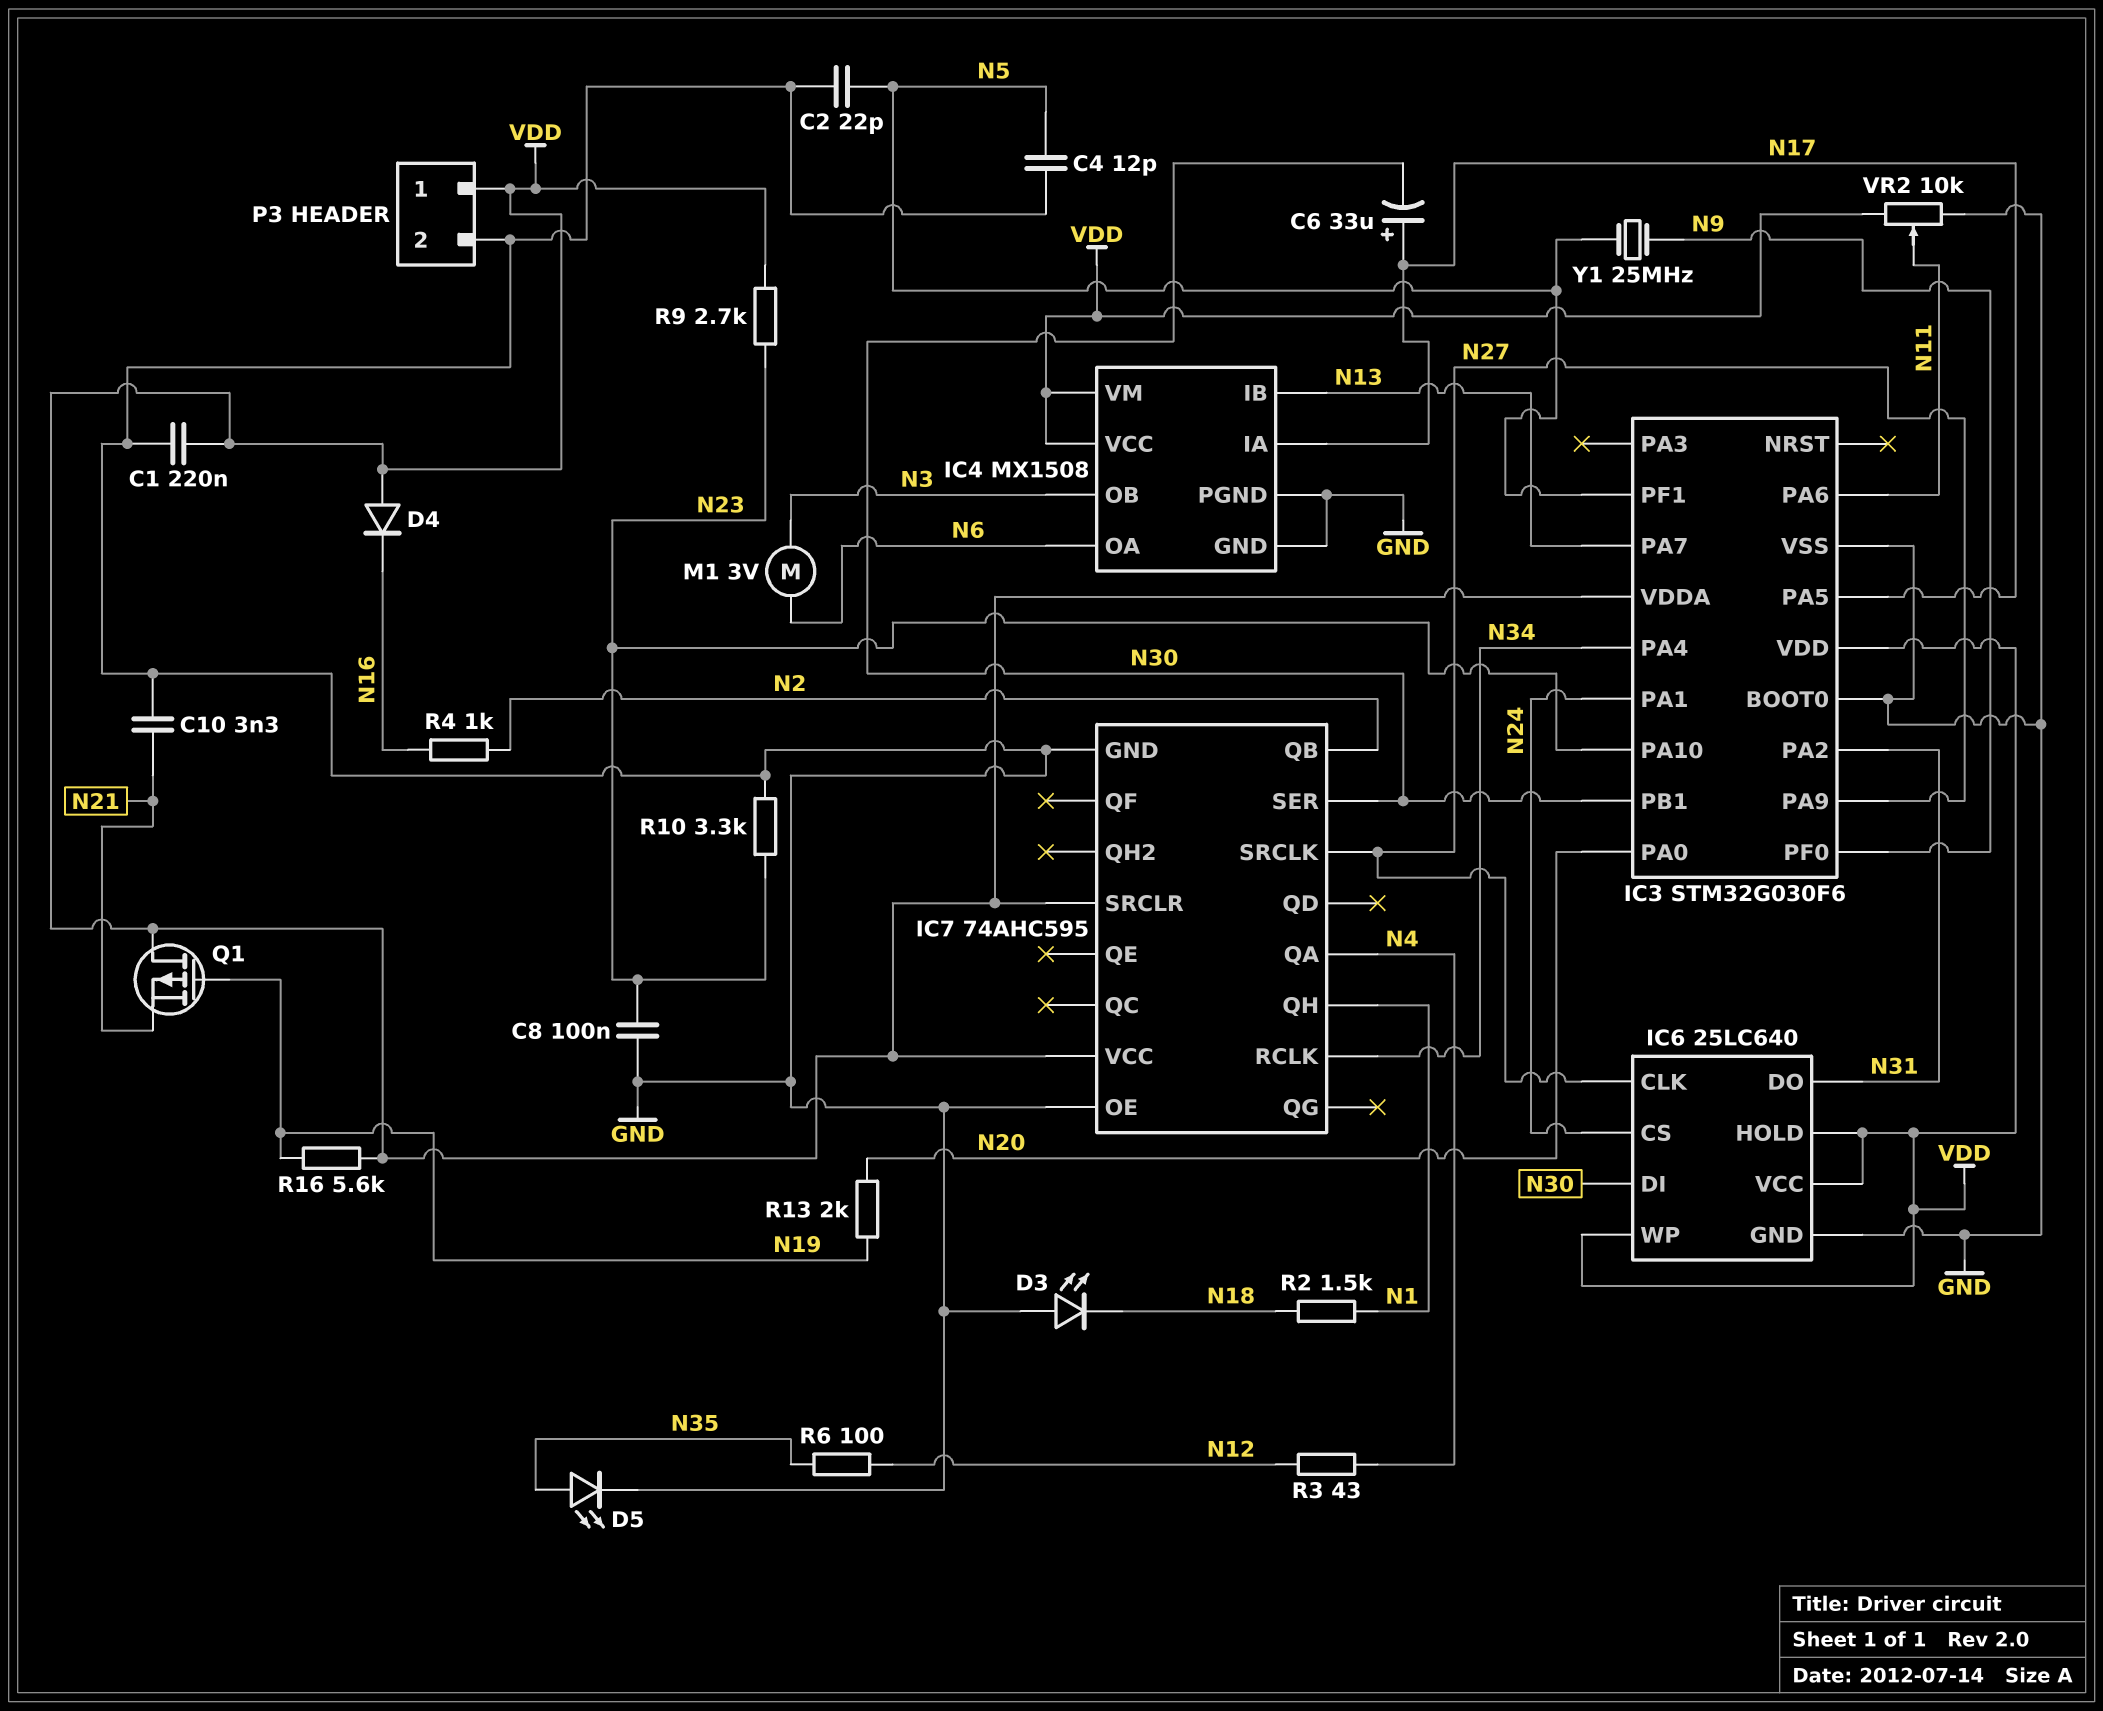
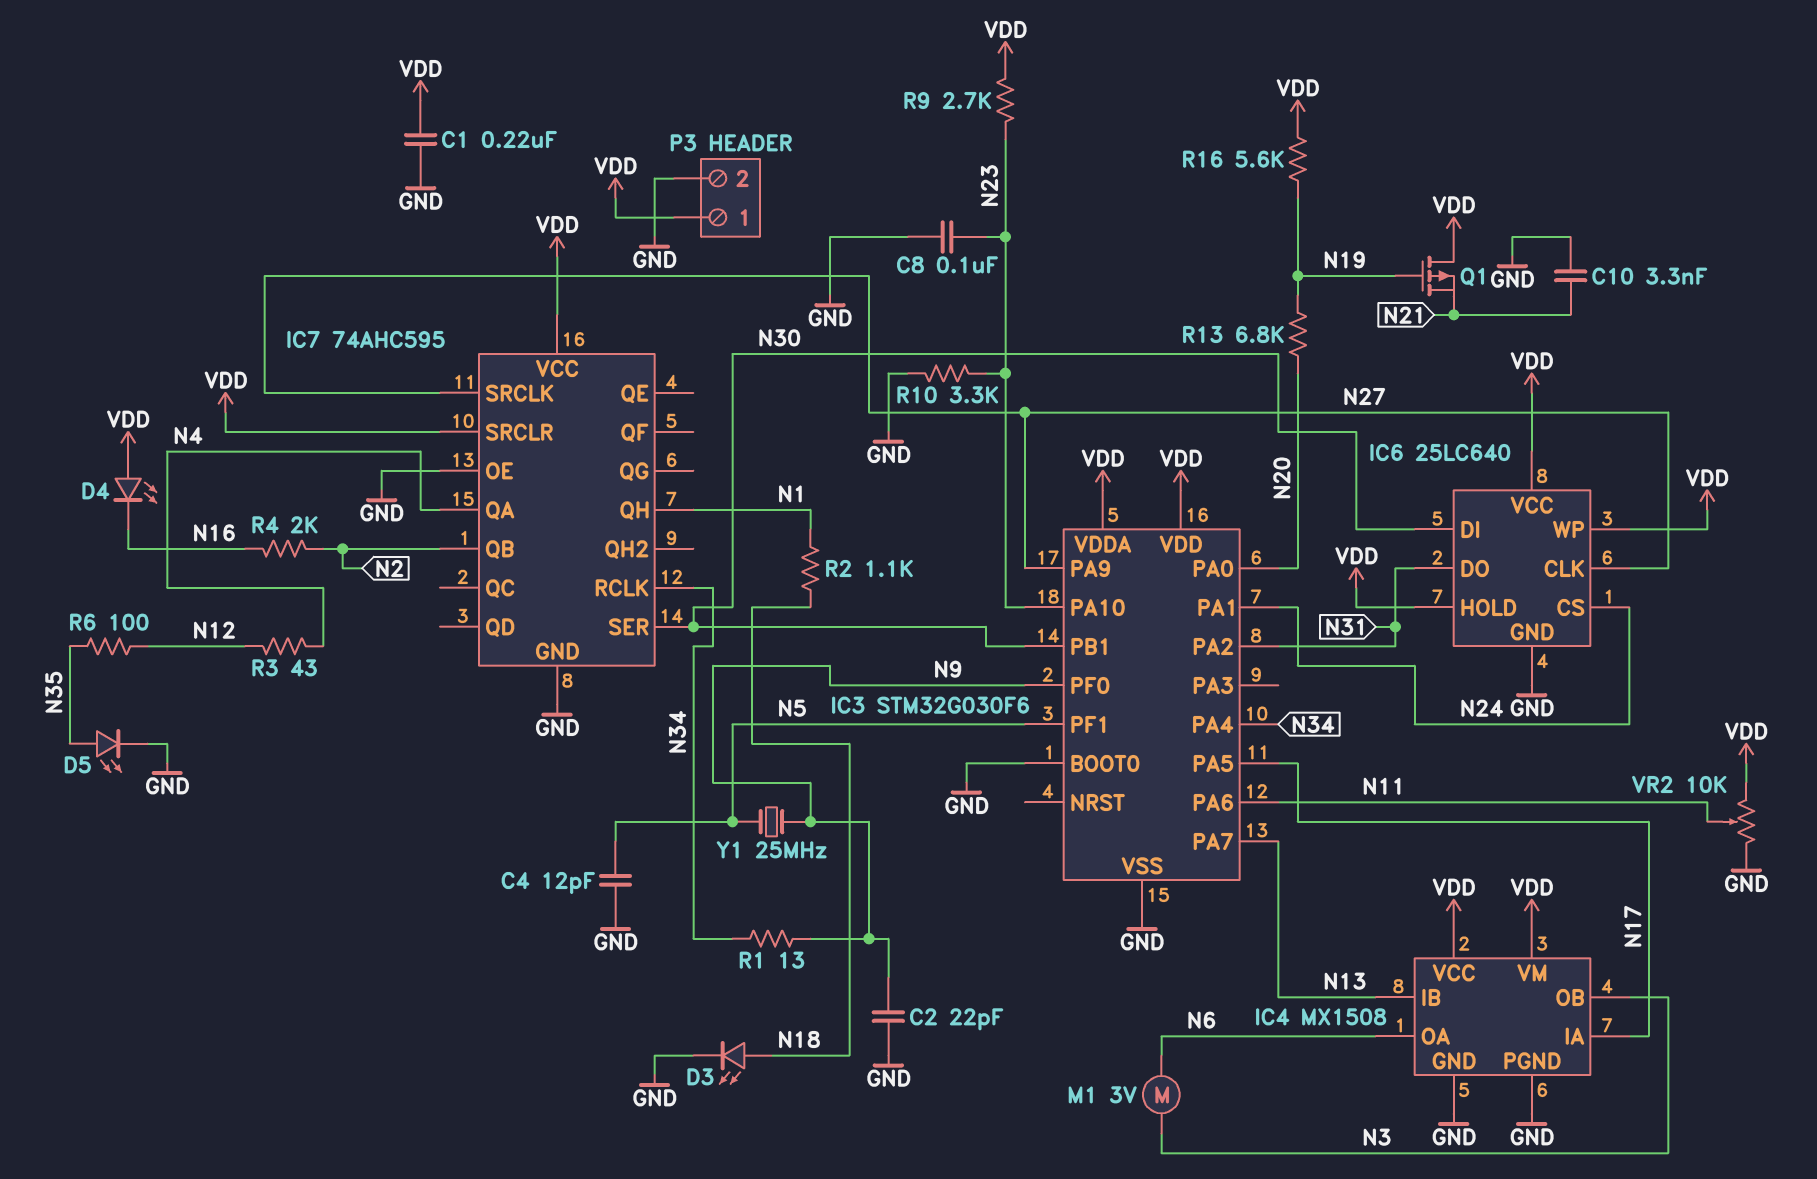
C2: 22pF (GND, N5) -> 22pF (GND, N9)
C6: 33uF (plus N17, minus N30) -> none
D3: LED (A GND, K N18) -> LED (A N18, K GND)
D4: diode (A VDD, K N16) -> LED (A VDD, K N16)
R1: none -> 13 (N9, N34)
R2: 1.5k (N1, N18) -> 1.1k (N1, N18)
R4: 1k (N2, N16) -> 2k (N2, N16)
R13: 2k (N19, N20) -> 6.8k (N19, N20)

